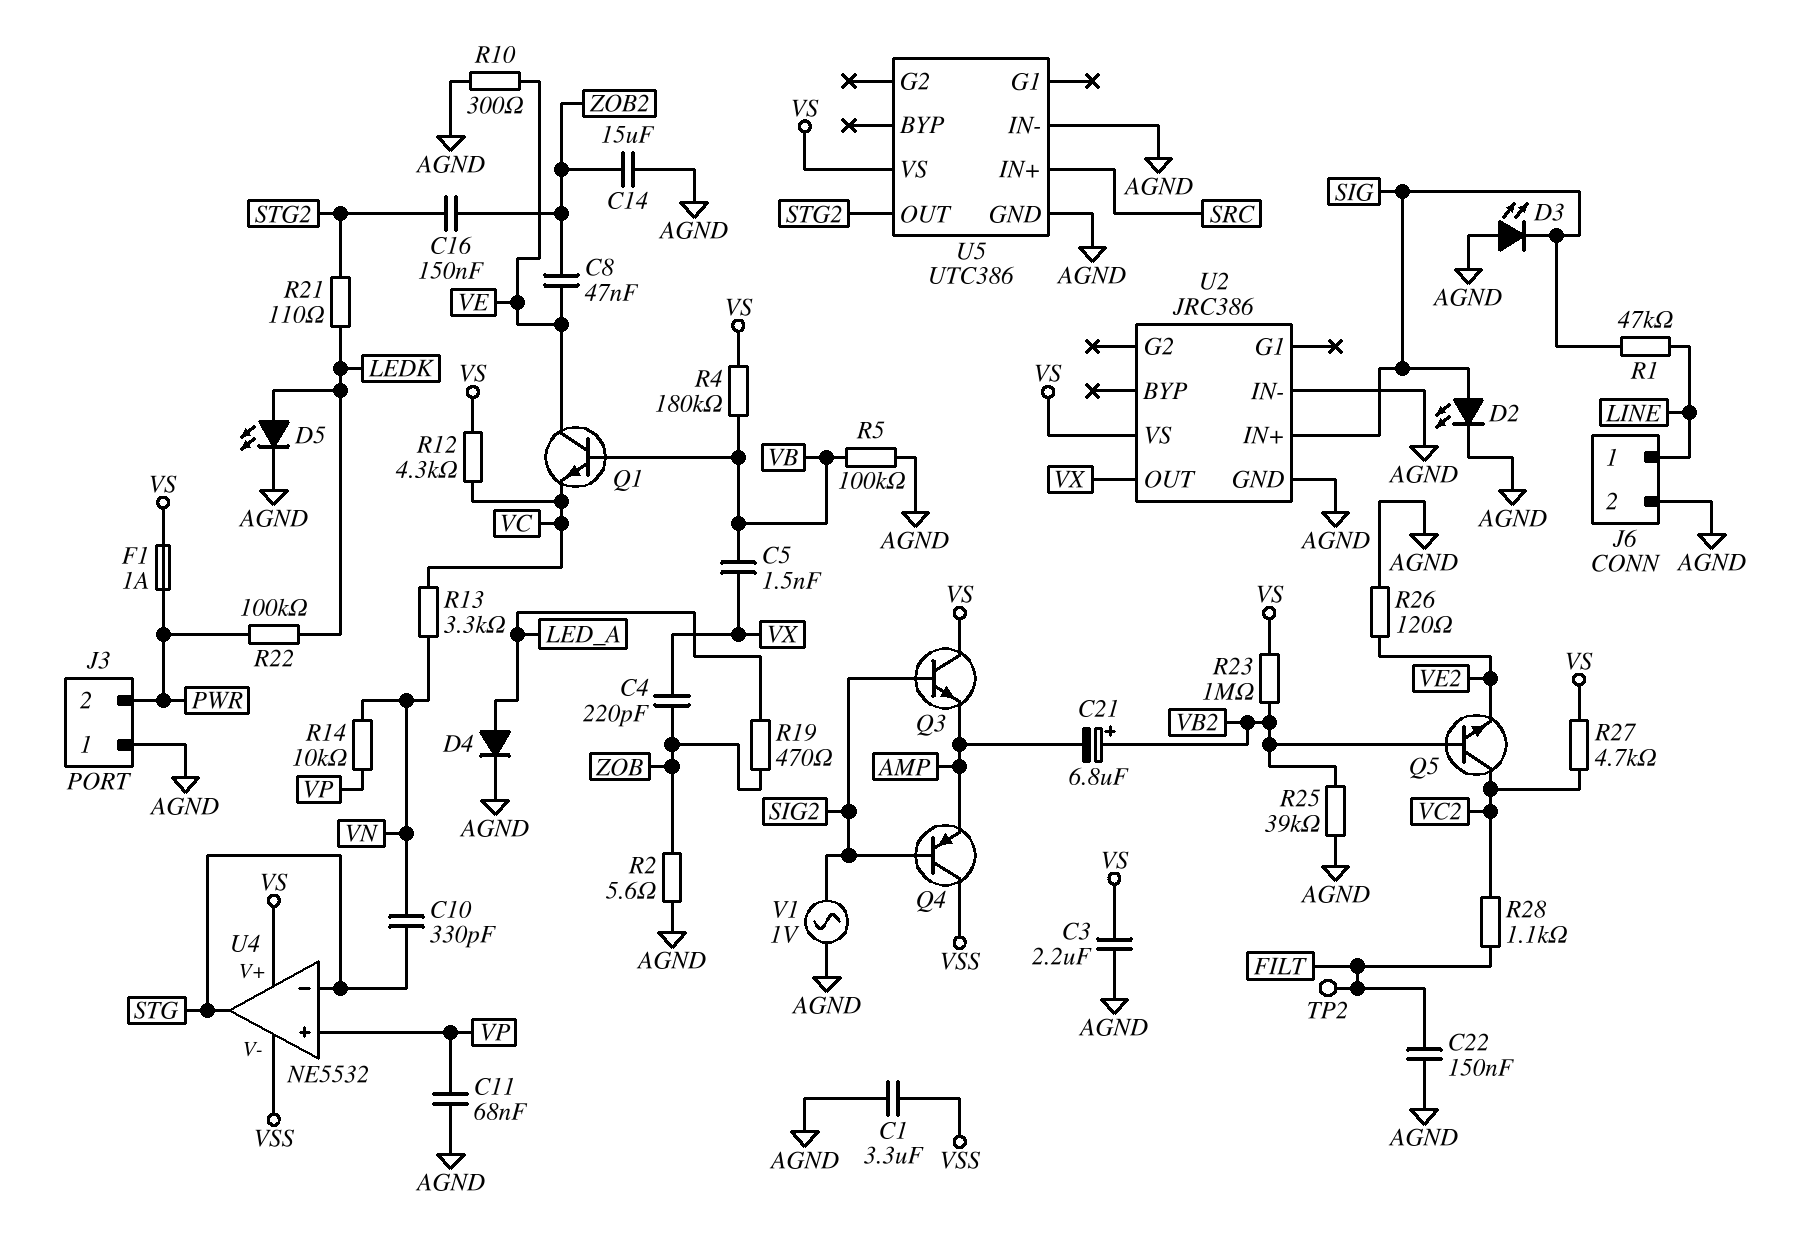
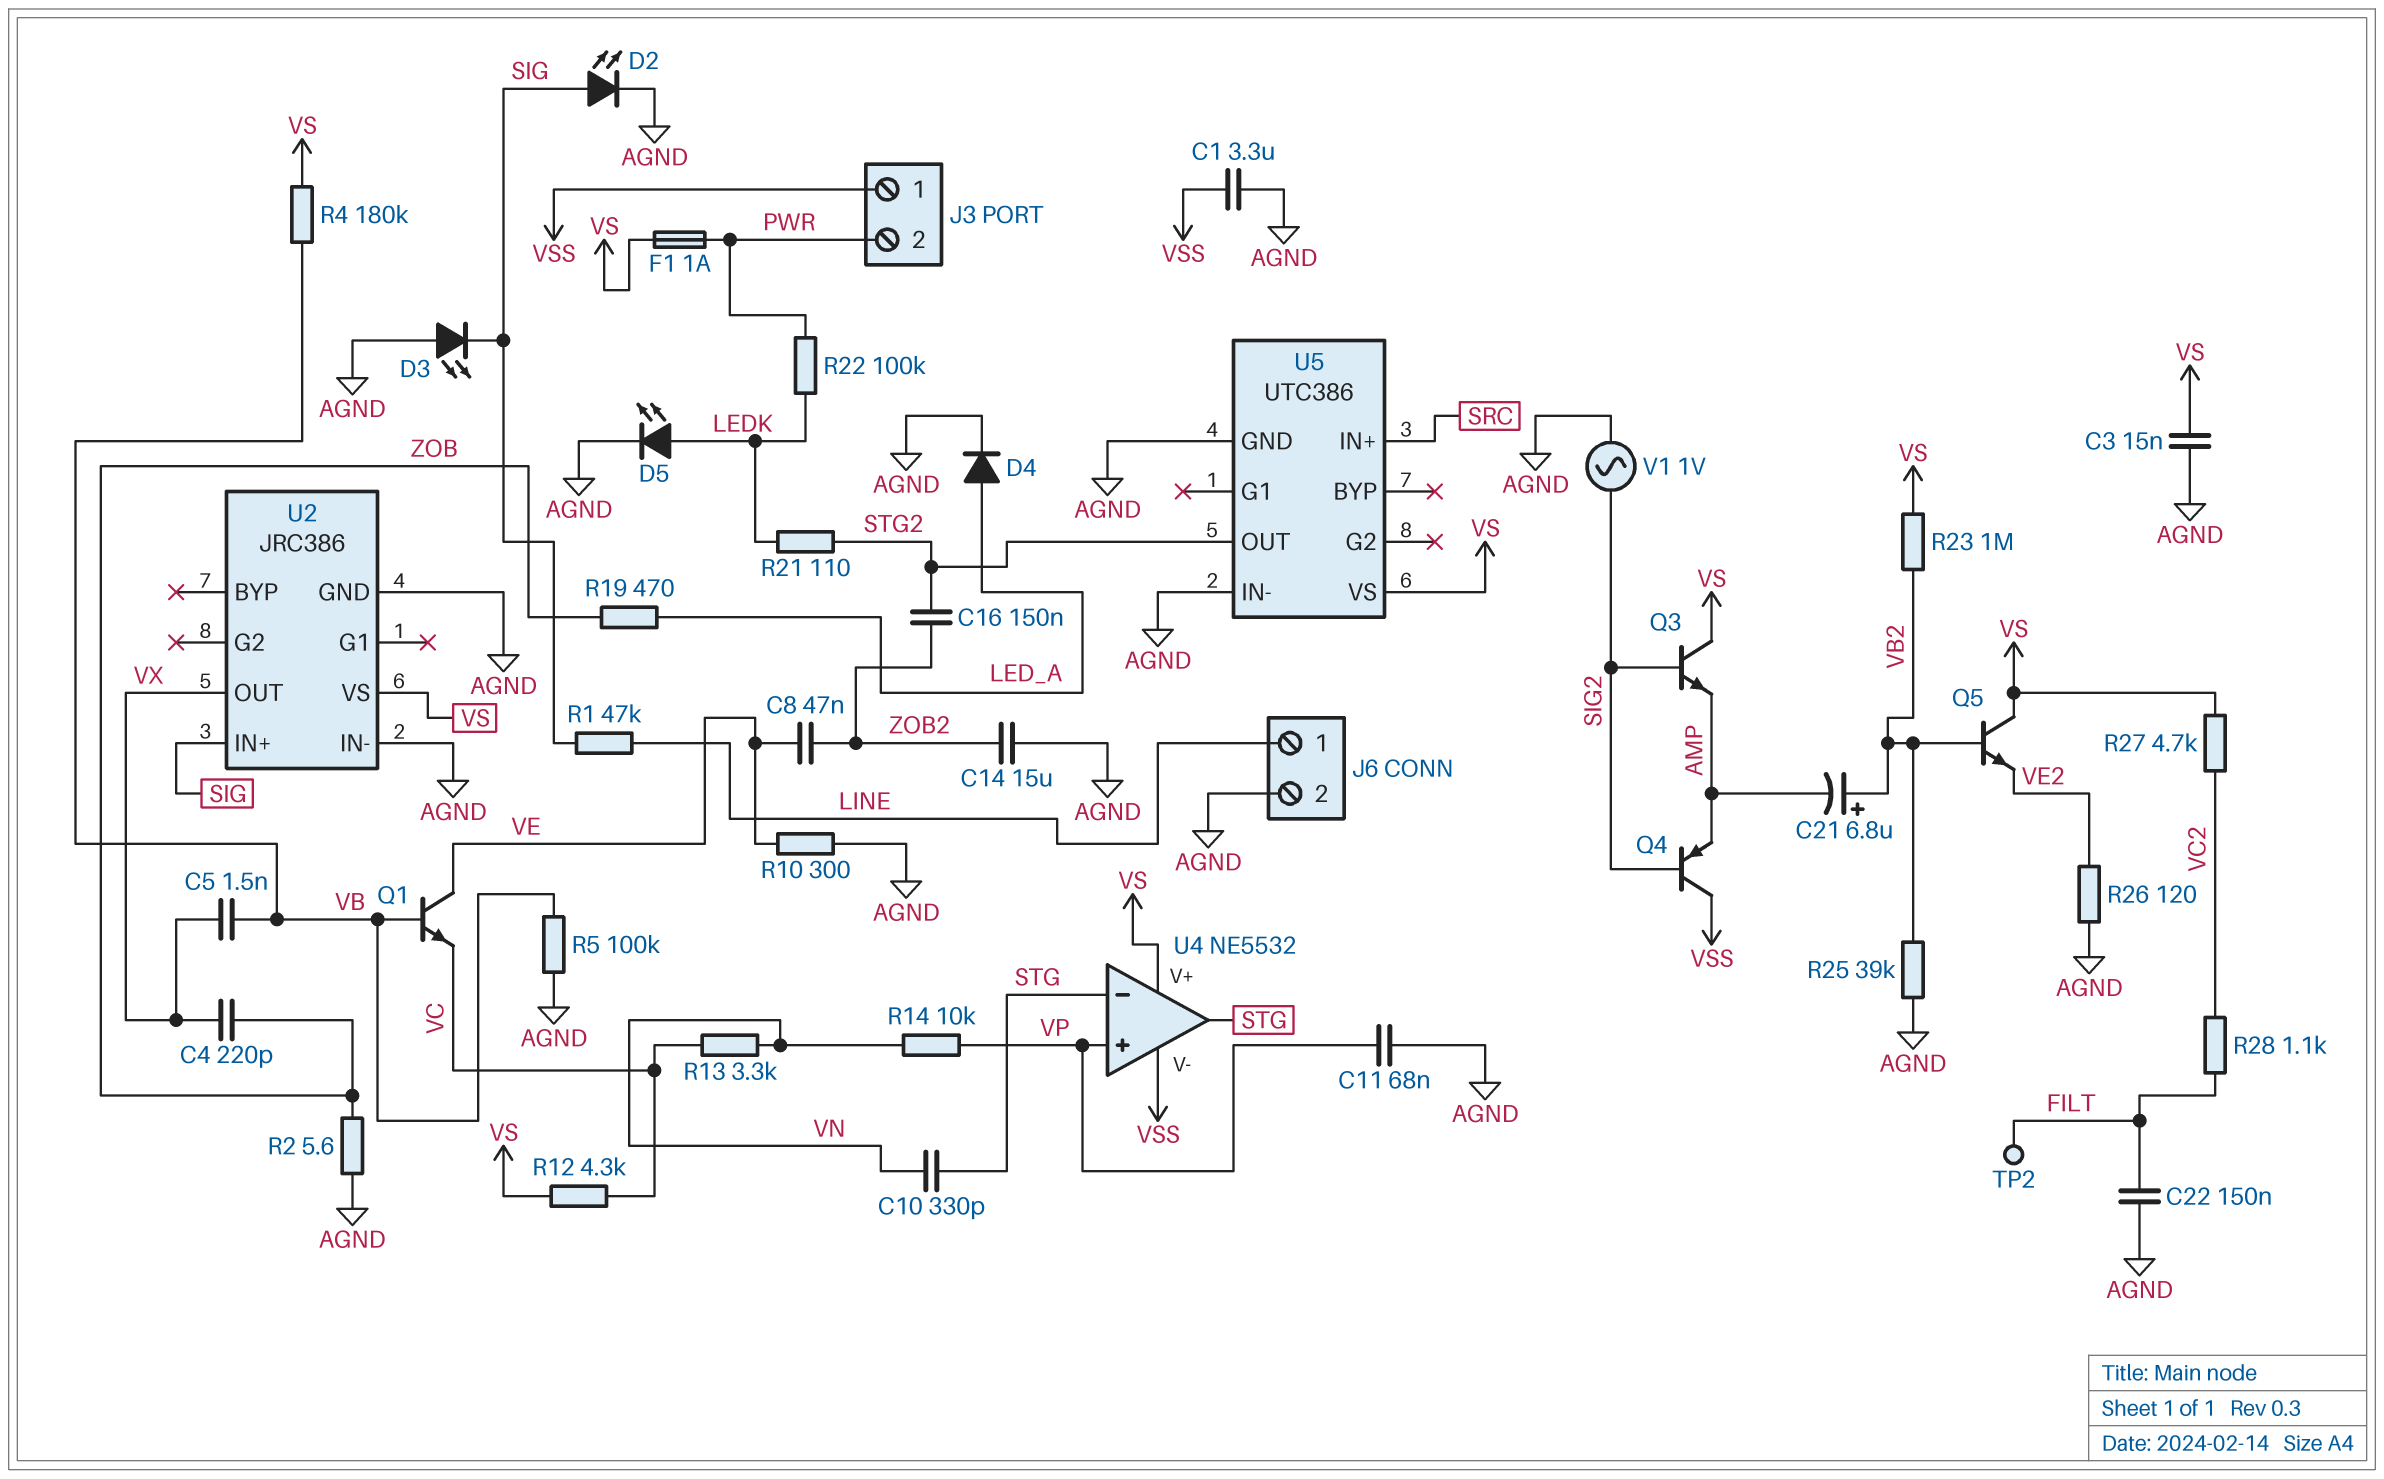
C3: 2.2uF (AGND, VS) -> 15nF (AGND, VS)
J3 pin 1: AGND -> VSS
Q5: NPN (B VB2, C VC2, E VE2) -> NPN (B VB2, C VS, E VE2)

